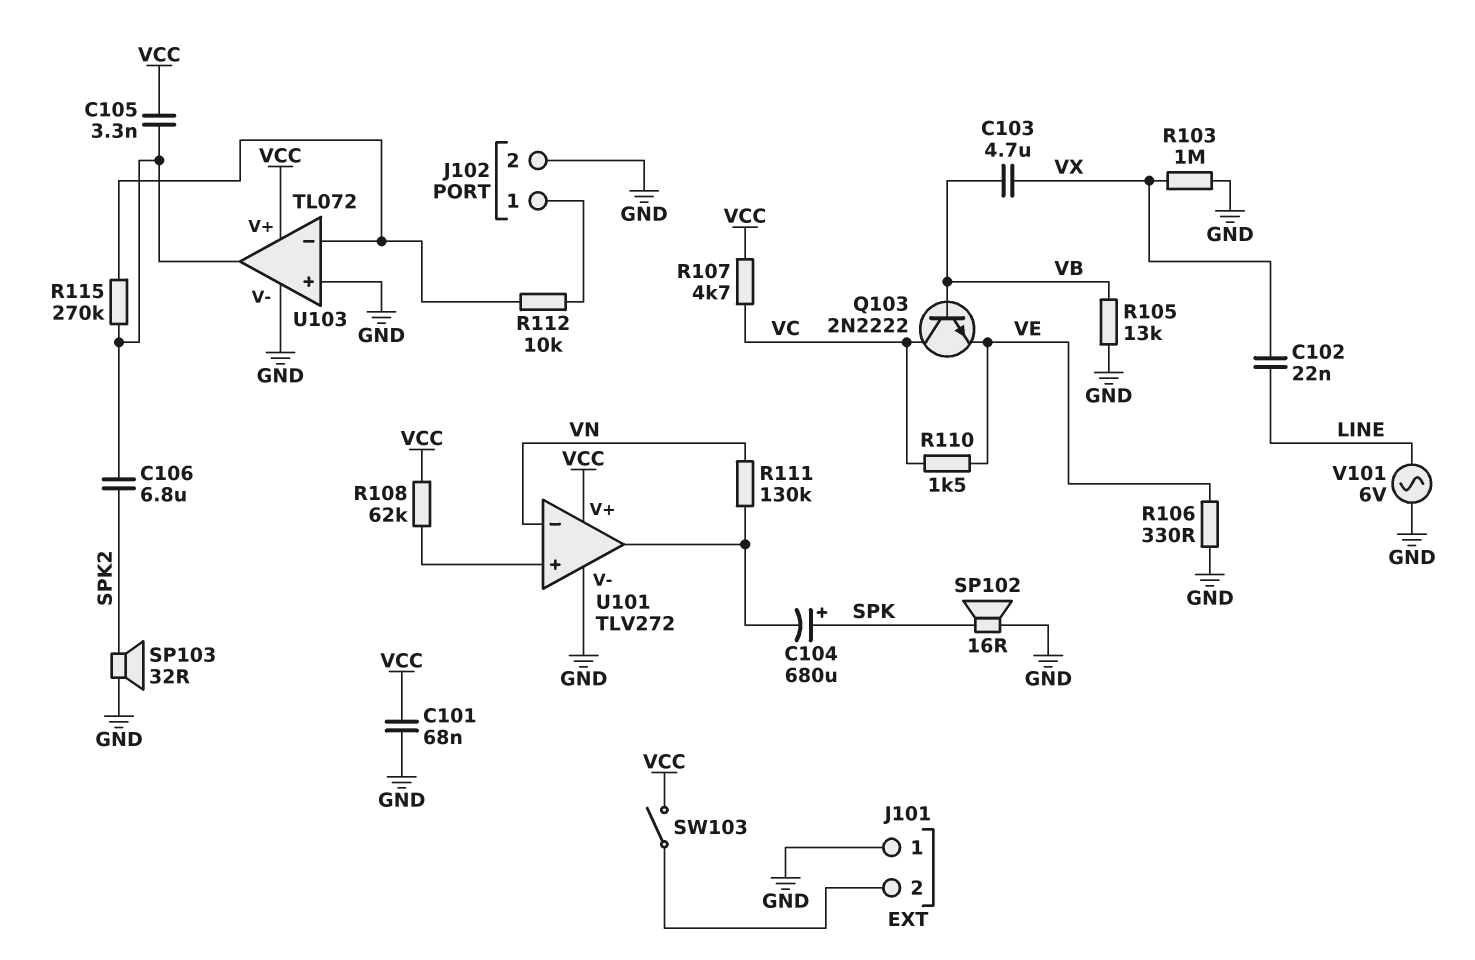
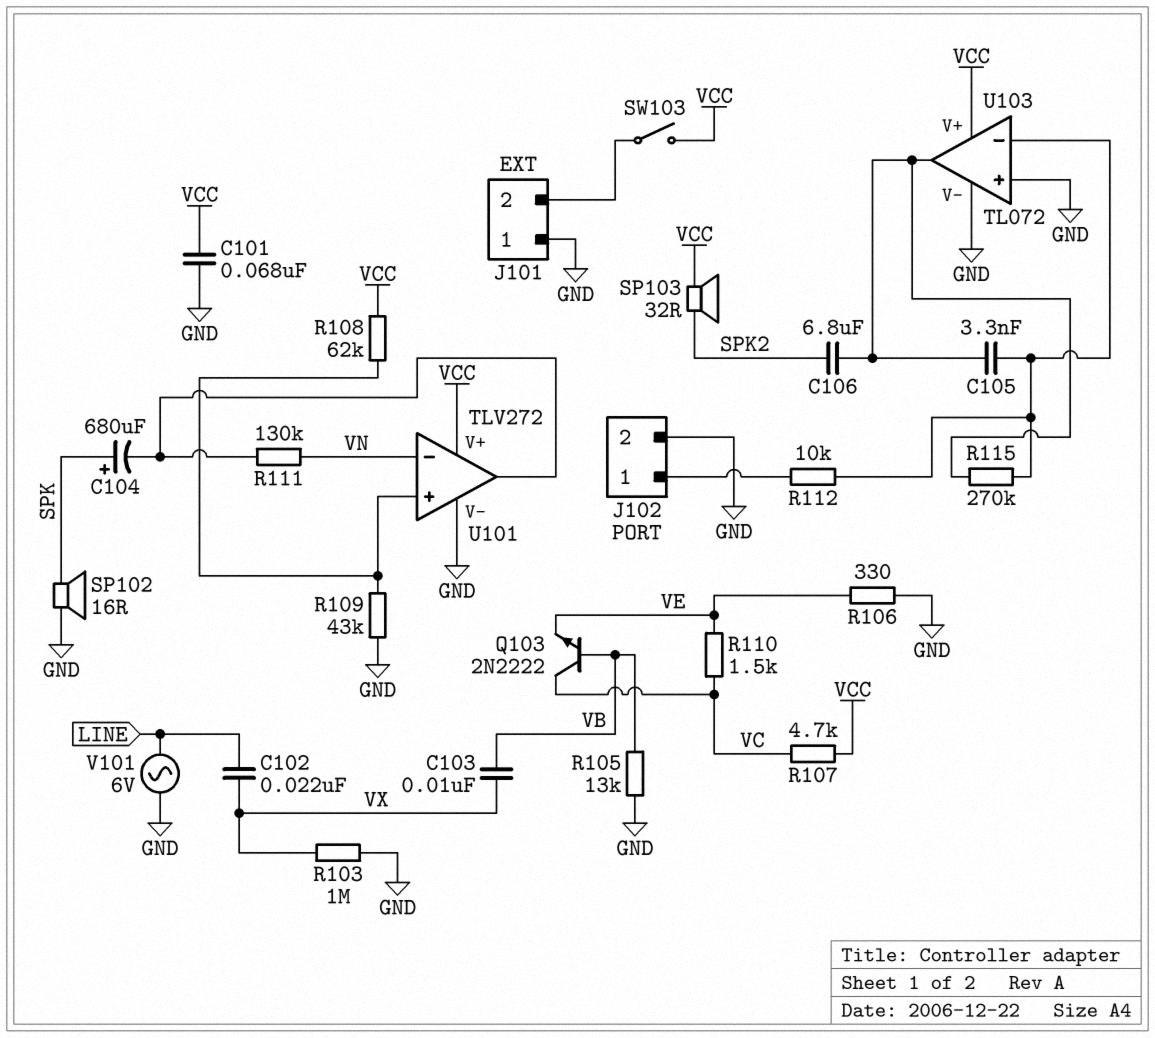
C103: 4.7uF (VB, VX) -> 10nF (VB, VX)
C105: 3.3nF (U103/out, VCC) -> 3.3nF (U103/in-, U103/out)
R109: none -> 43k (GND, U101/in+)
SP103: speaker 32R (GND, SPK2) -> speaker 32R (SPK2, VCC)

